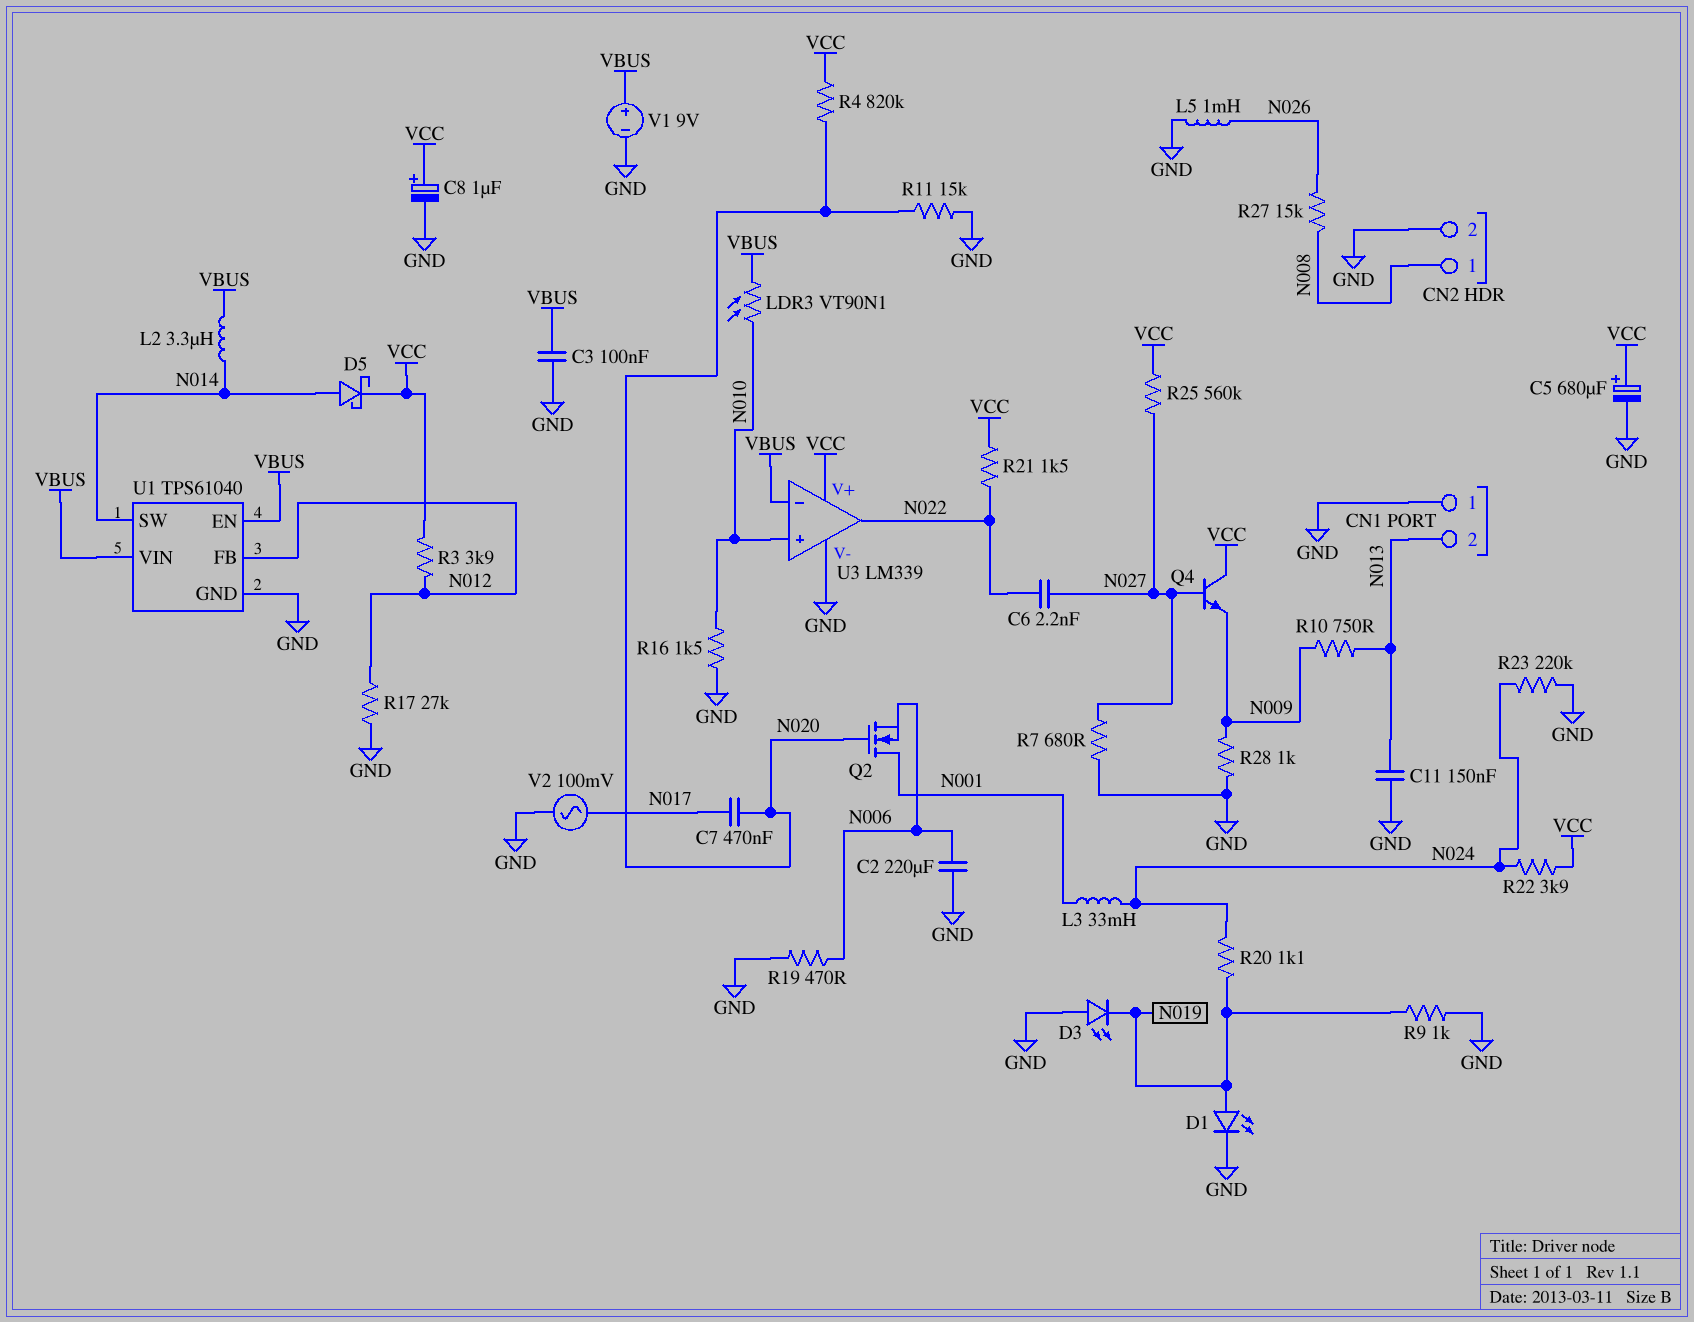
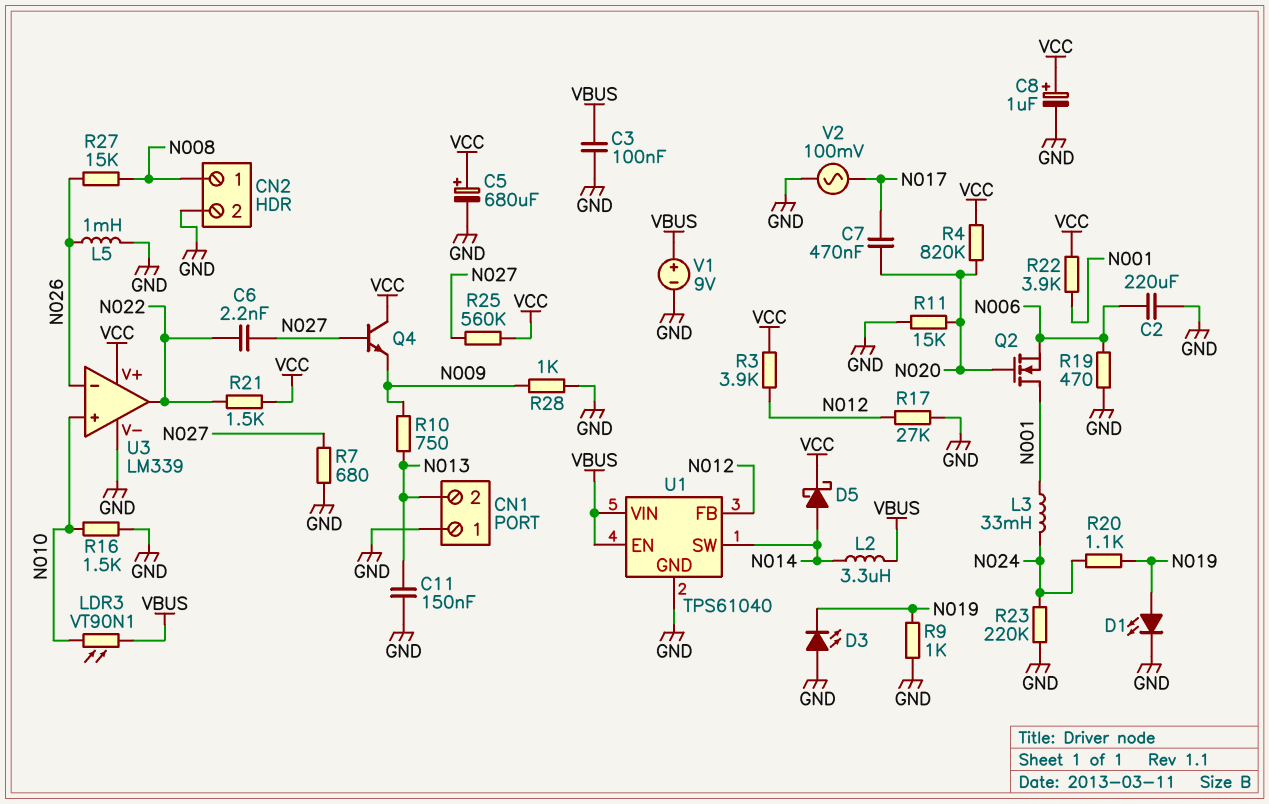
R22: 3.9k (N024, VCC) -> 3.9k (N001, VCC)
U3 pin in-: VBUS -> N026

